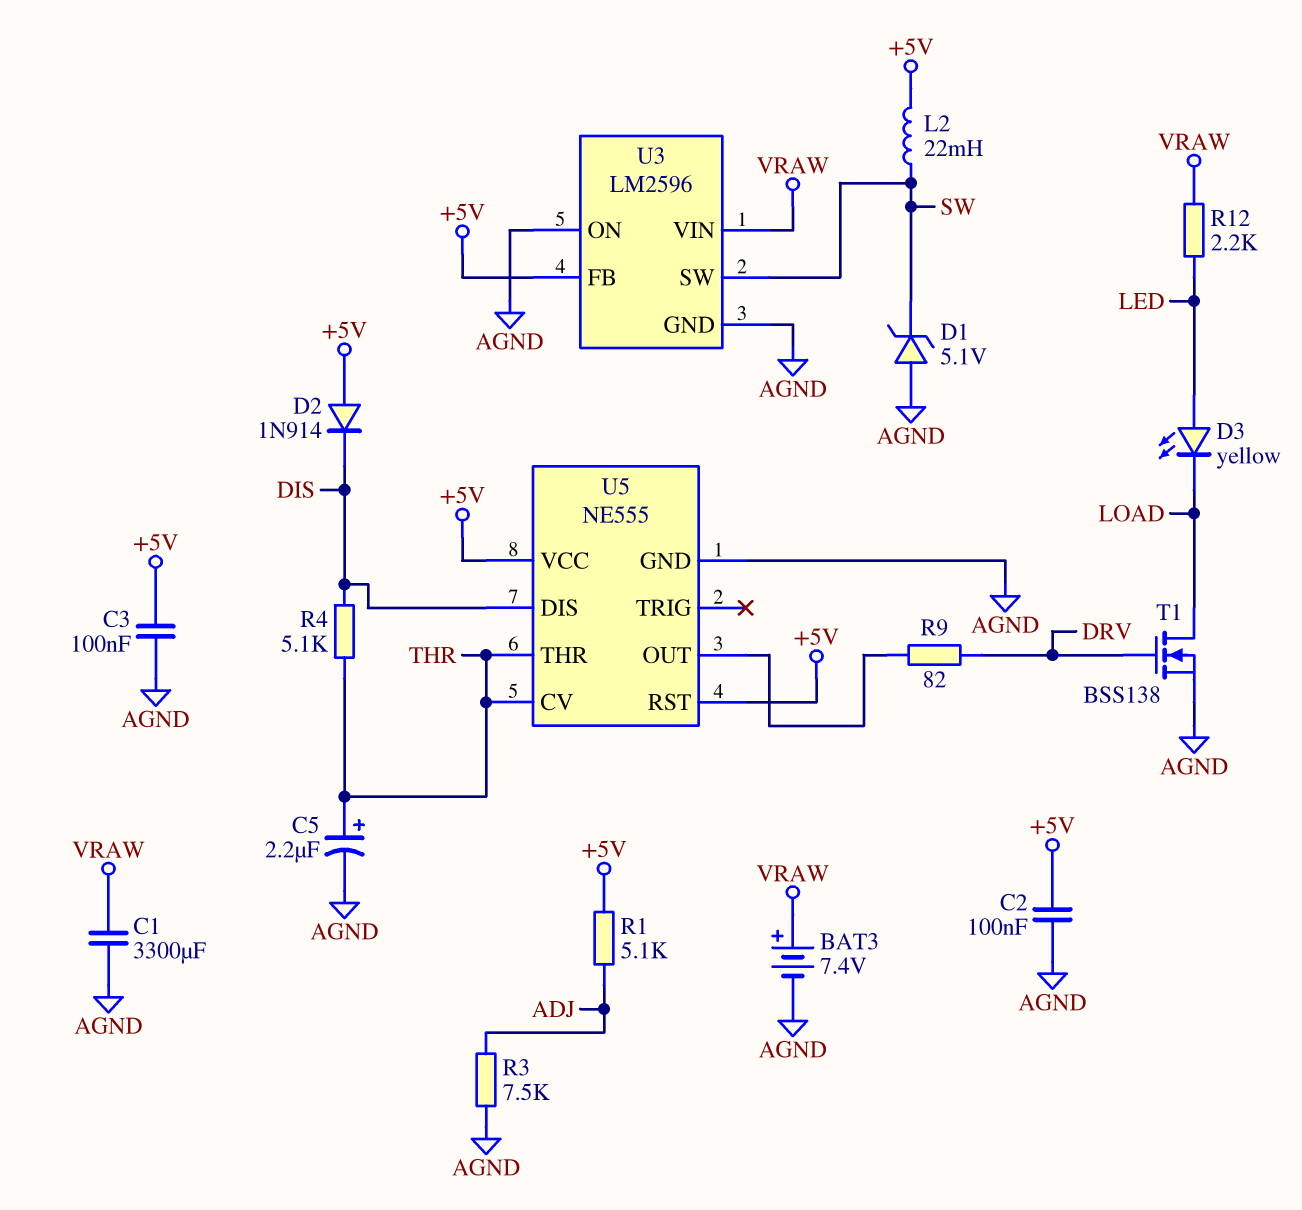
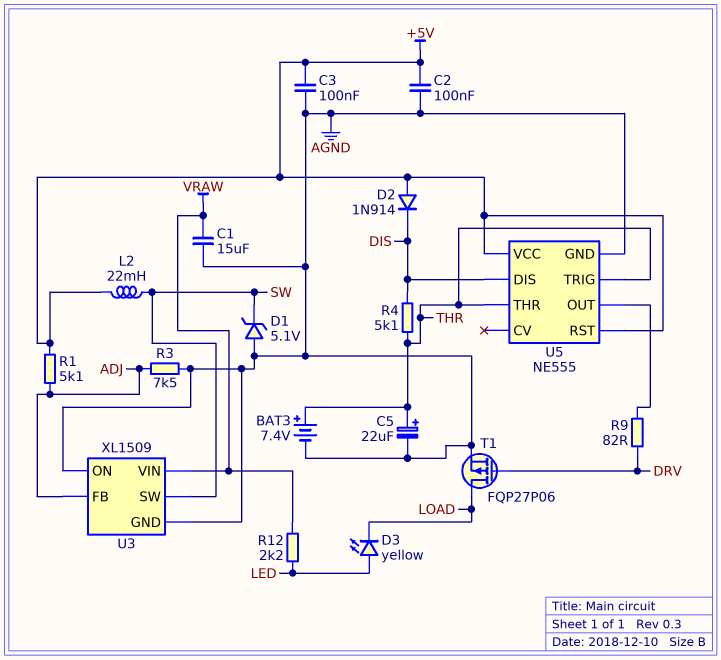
BAT3: 7.4V (plus VRAW, minus AGND) -> 7.4V (plus THR, minus AGND)
C1: 3300uF (AGND, VRAW) -> 15uF (AGND, VRAW)
C5: 2.2uF (plus THR, minus AGND) -> 22uF (plus THR, minus AGND)
T1: NMOS BSS138 (G DRV, D LOAD, S AGND) -> PMOS FQP27P06 (G DRV, D LOAD, S AGND)
U3: LM2596 -> XL1509
U3 pin FB: +5V -> ADJ
U5 pin CV: THR -> none
U5 pin TRIG: none -> THR

